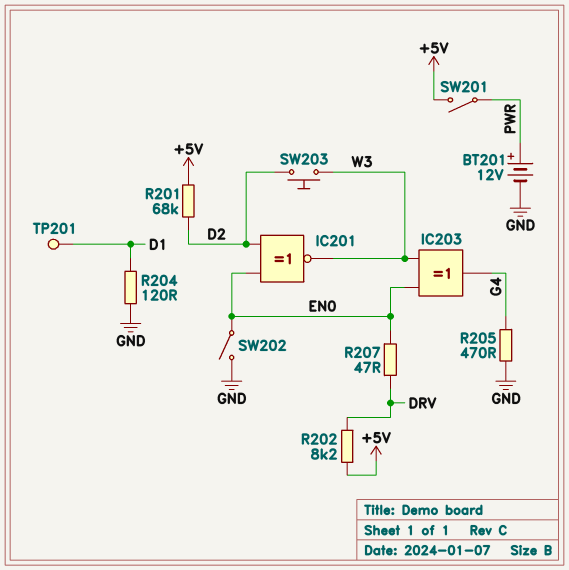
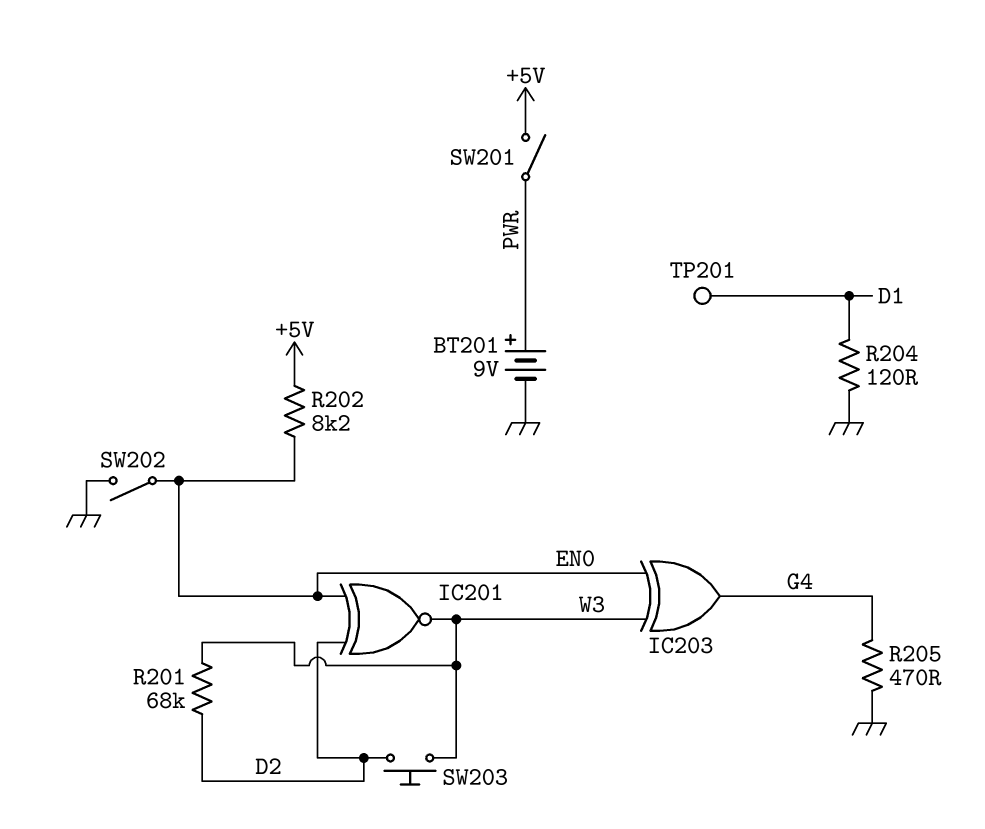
BT201: 12V (plus PWR, minus GND) -> 9V (plus PWR, minus GND)
R201: 68k (+5V, D2) -> 68k (D2, W3)
R202: 8.2k (+5V, DRV) -> 8.2k (+5V, EN0)
R207: 47 (DRV, EN0) -> none

